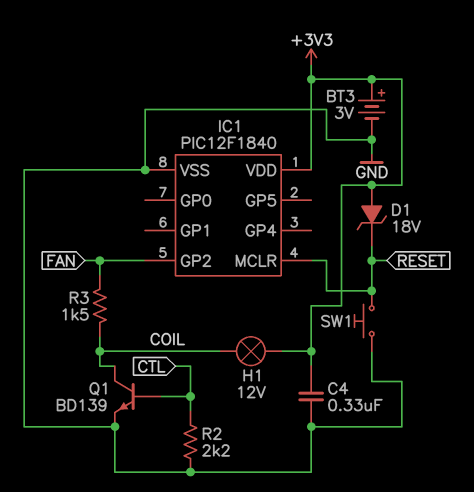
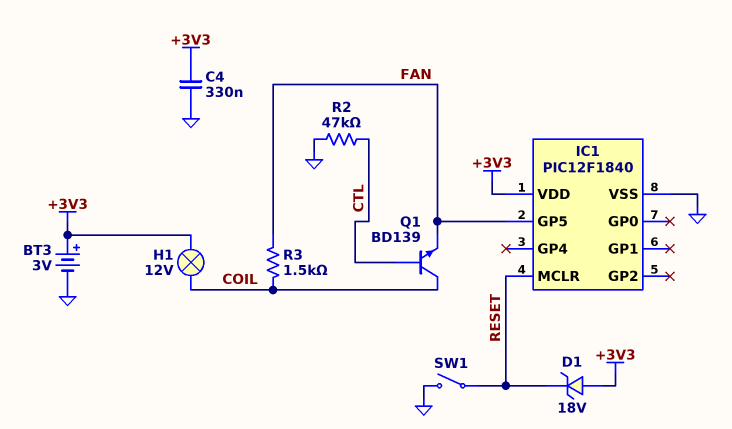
IC1 pin GP2: FAN -> none
IC1 pin GP5: none -> FAN
Q1: NPN BD139 (B CTL, C COIL, E GND) -> NPN BD139 (B CTL, C COIL, E FAN)
R2: 2.2k (CTL, GND) -> 47k (CTL, GND)
SW1: button (GND, RESET) -> switch (GND, RESET)

